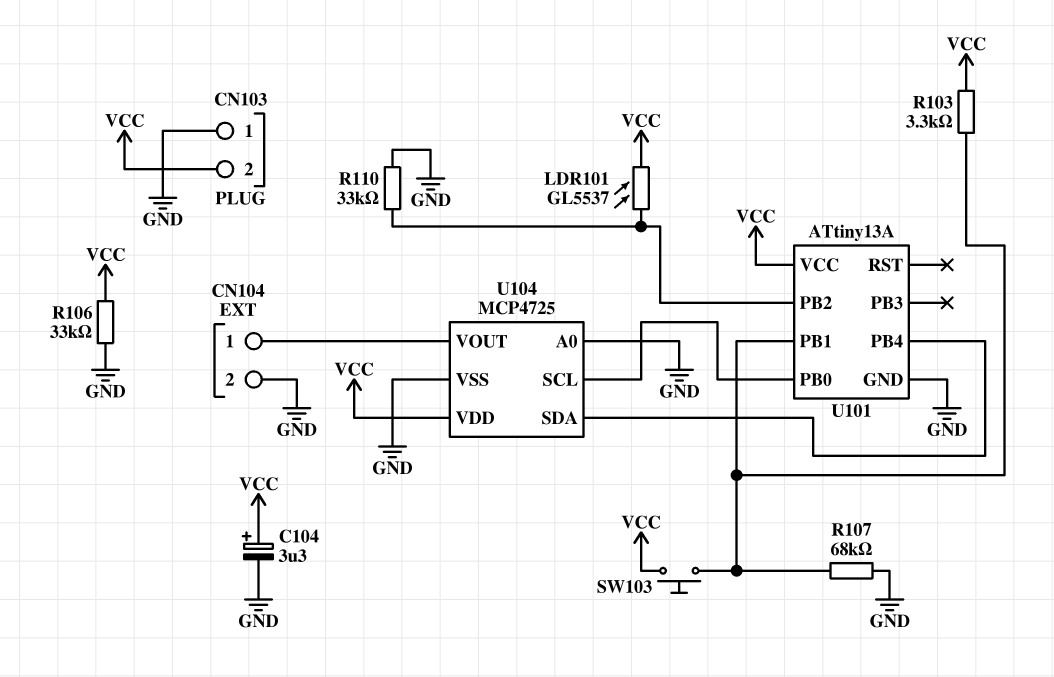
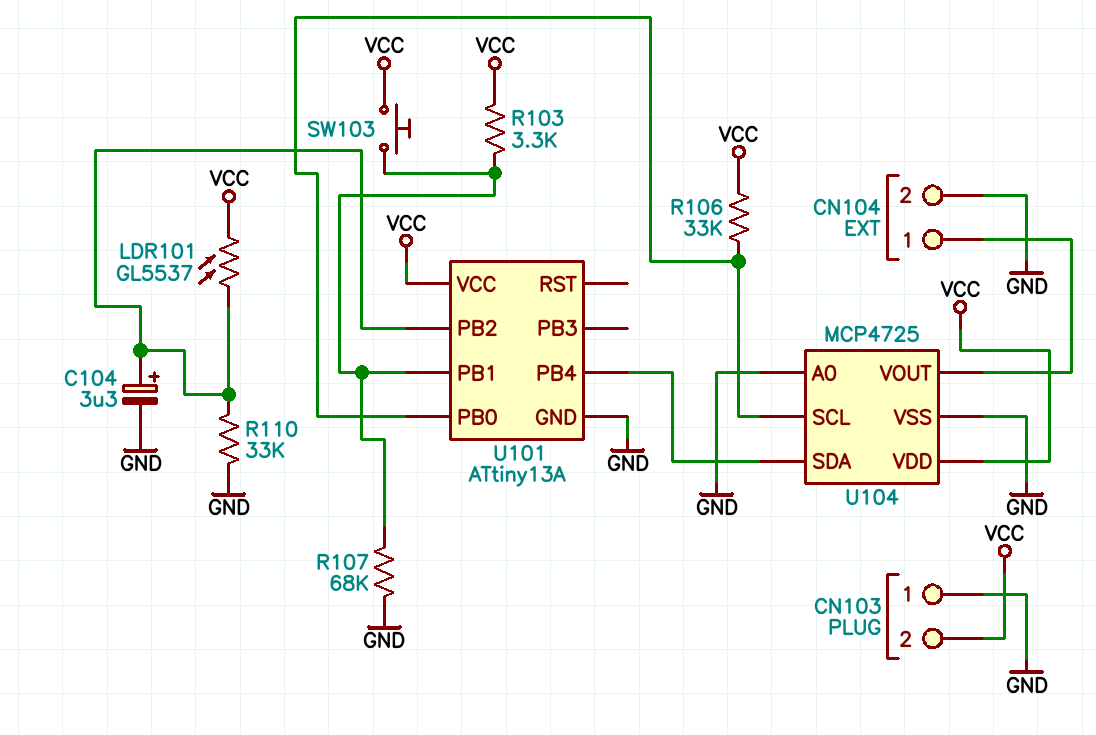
C104: 3.3uF (plus VCC, minus GND) -> 3.3uF (plus U101/PB2, minus GND)
R106: 33k (GND, VCC) -> 33k (U101/PB0, VCC)

